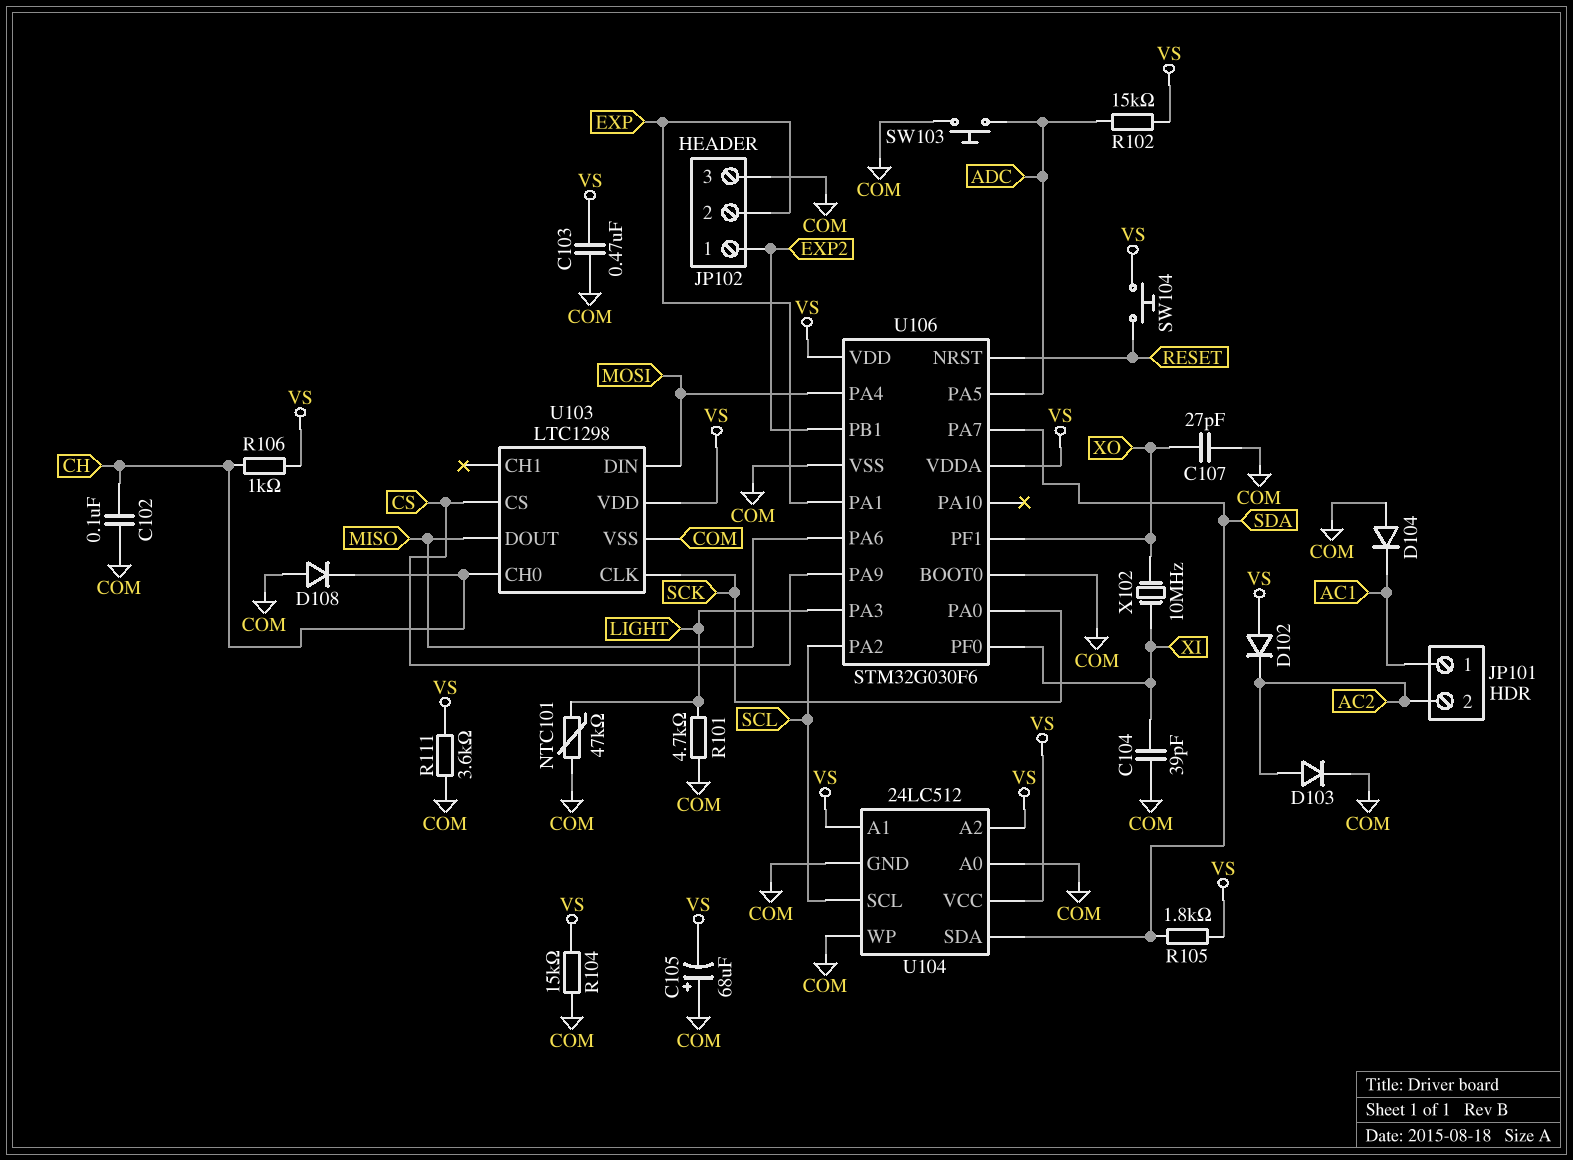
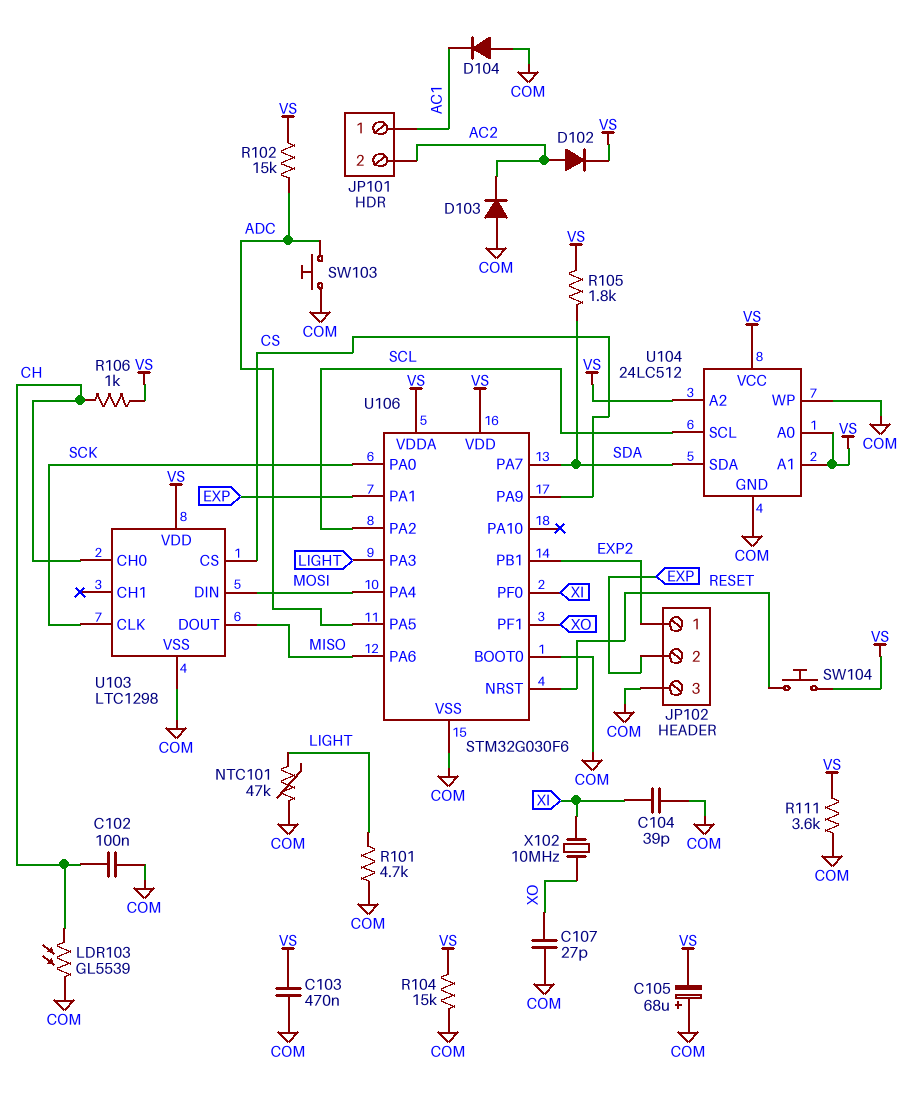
D102: diode (A VS, K AC2) -> diode (A AC2, K VS)
D103: diode (A AC2, K COM) -> diode (A COM, K AC2)
D108: diode (A COM, K CH) -> none
LDR103: none -> GL5539 (CH, COM)
U104 pin A0: COM -> VS

